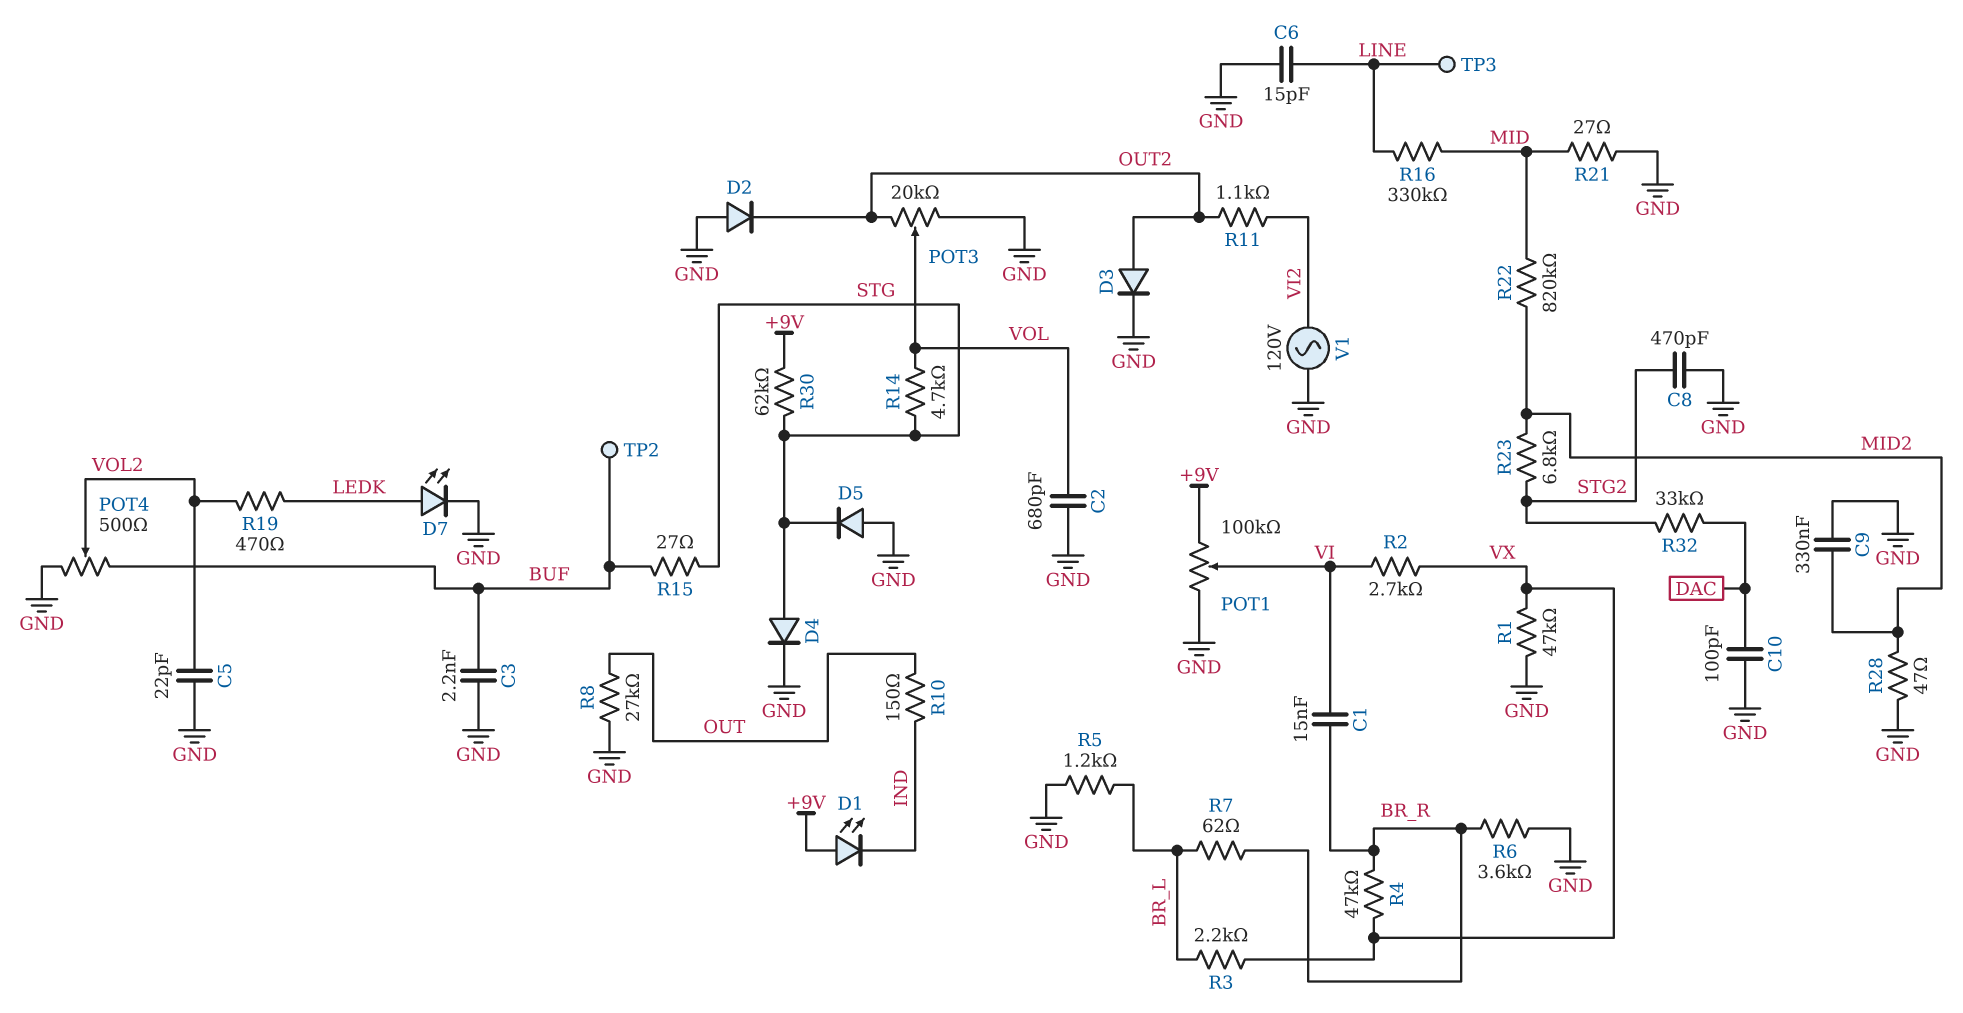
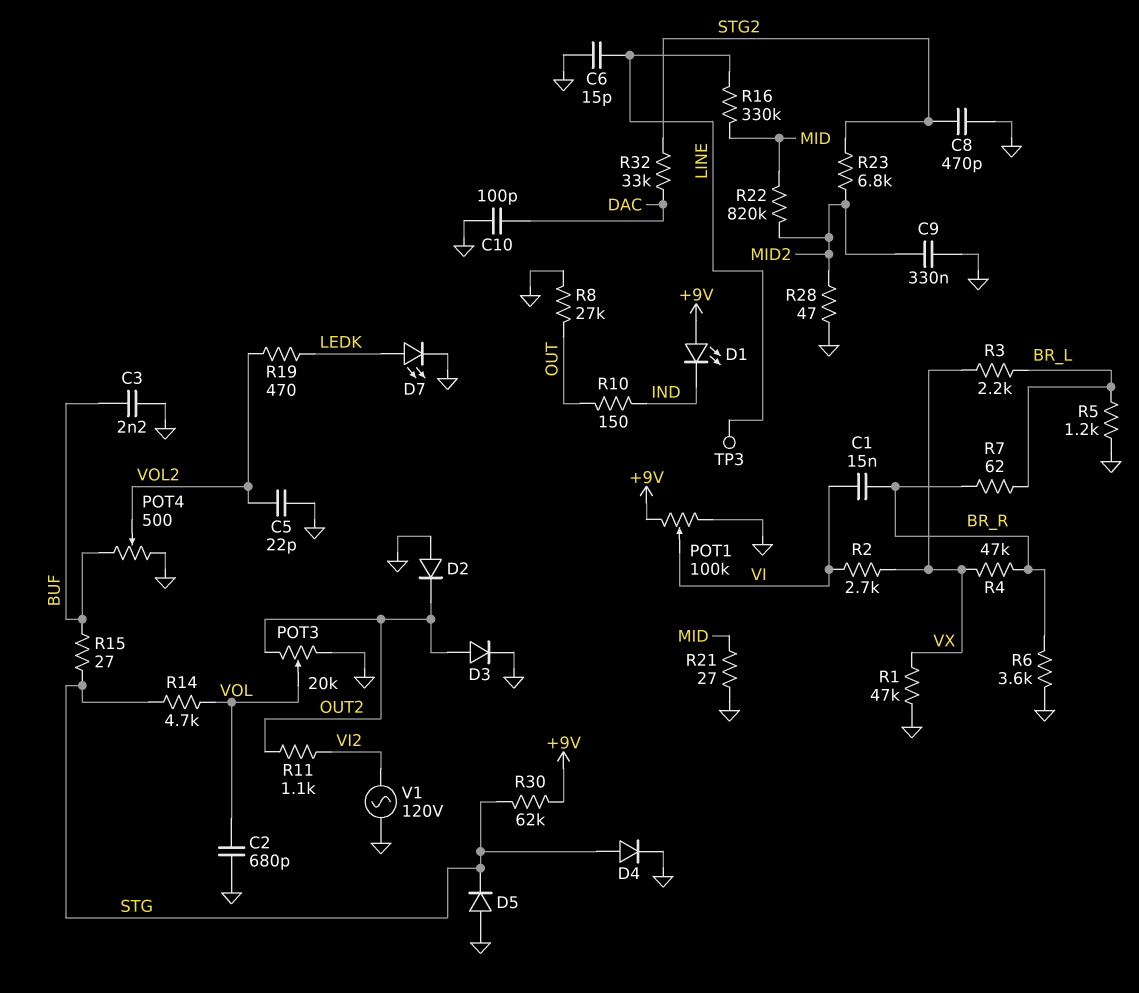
TP2: test point (BUF) -> none

